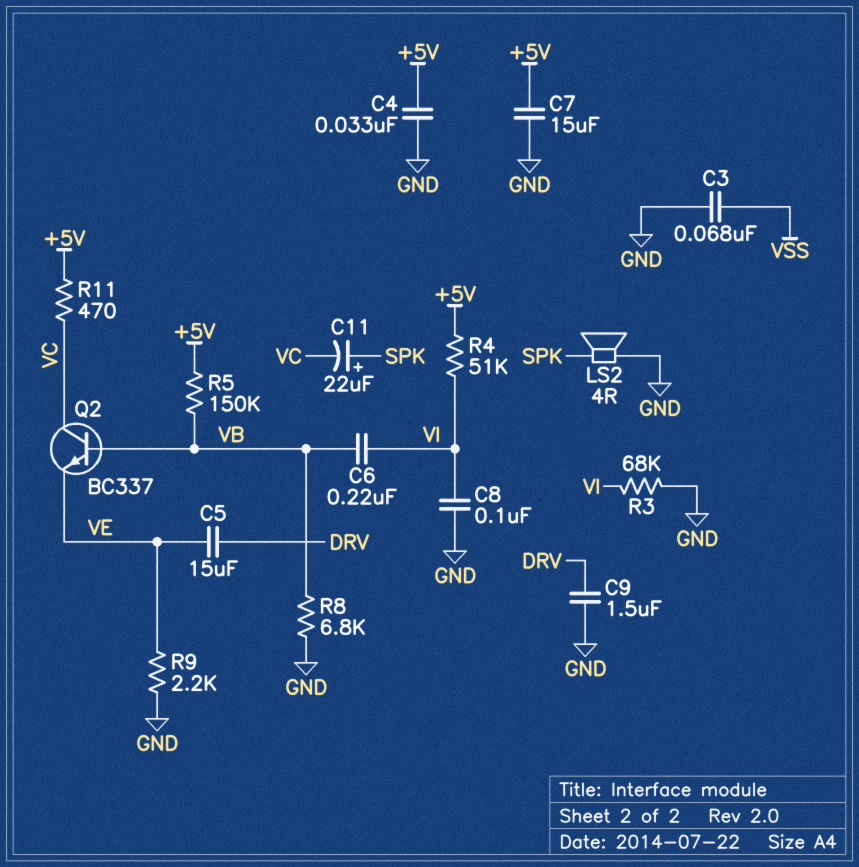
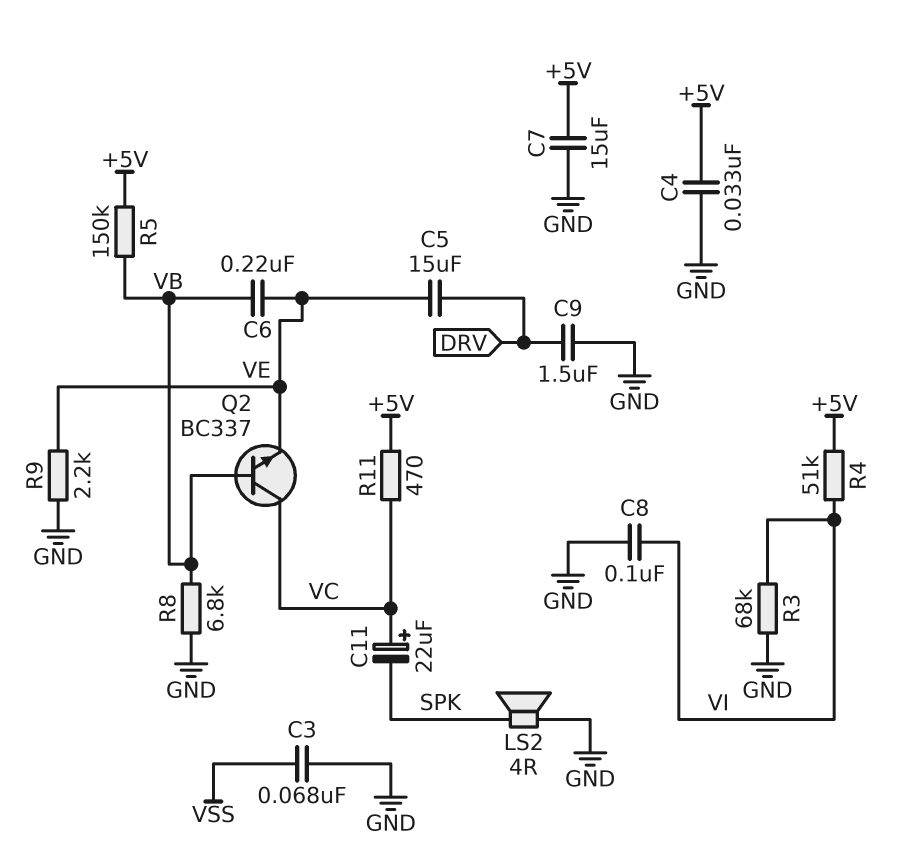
C6: 220nF (VB, VI) -> 220nF (VB, VE)
C11: 22uF (plus SPK, minus VC) -> 22uF (plus VC, minus SPK)

